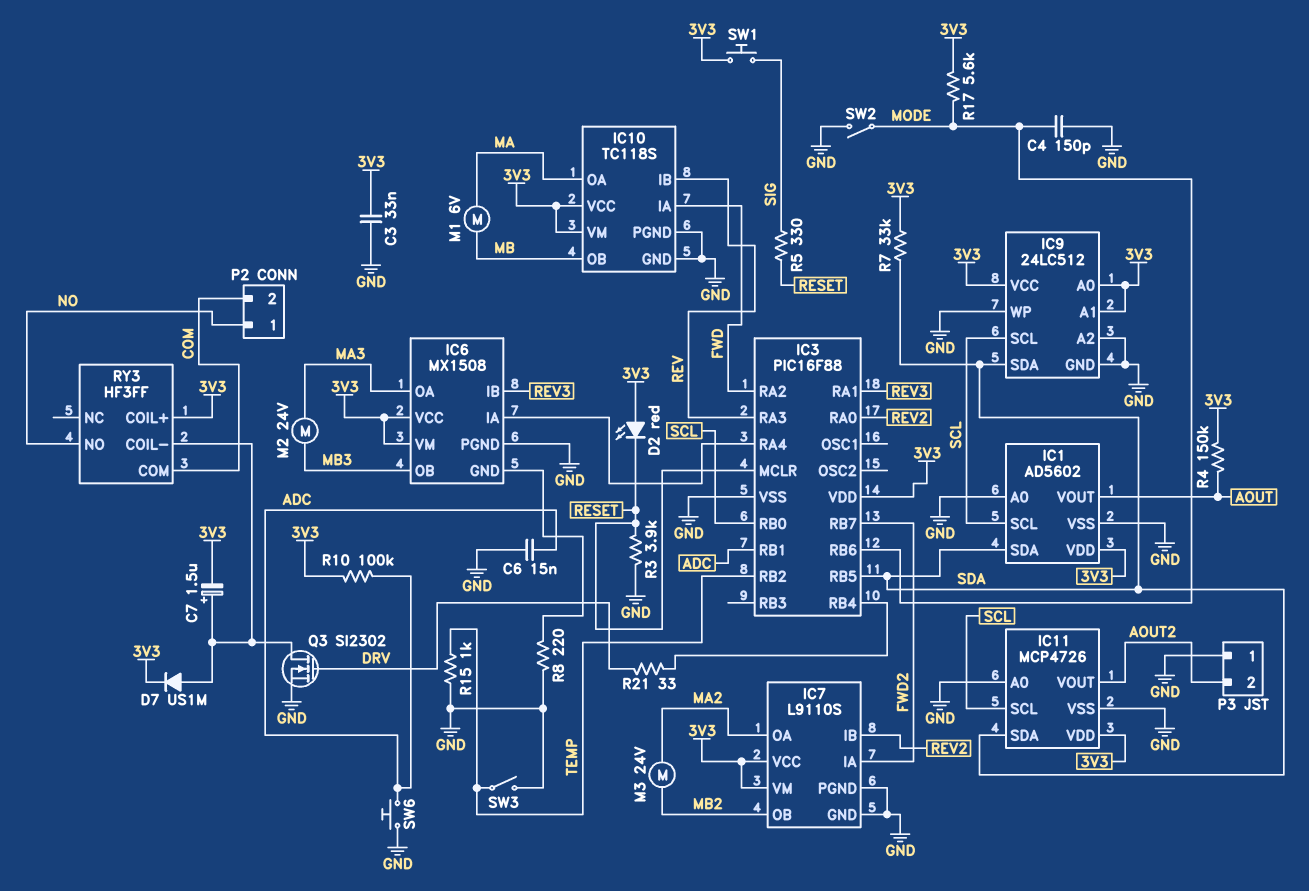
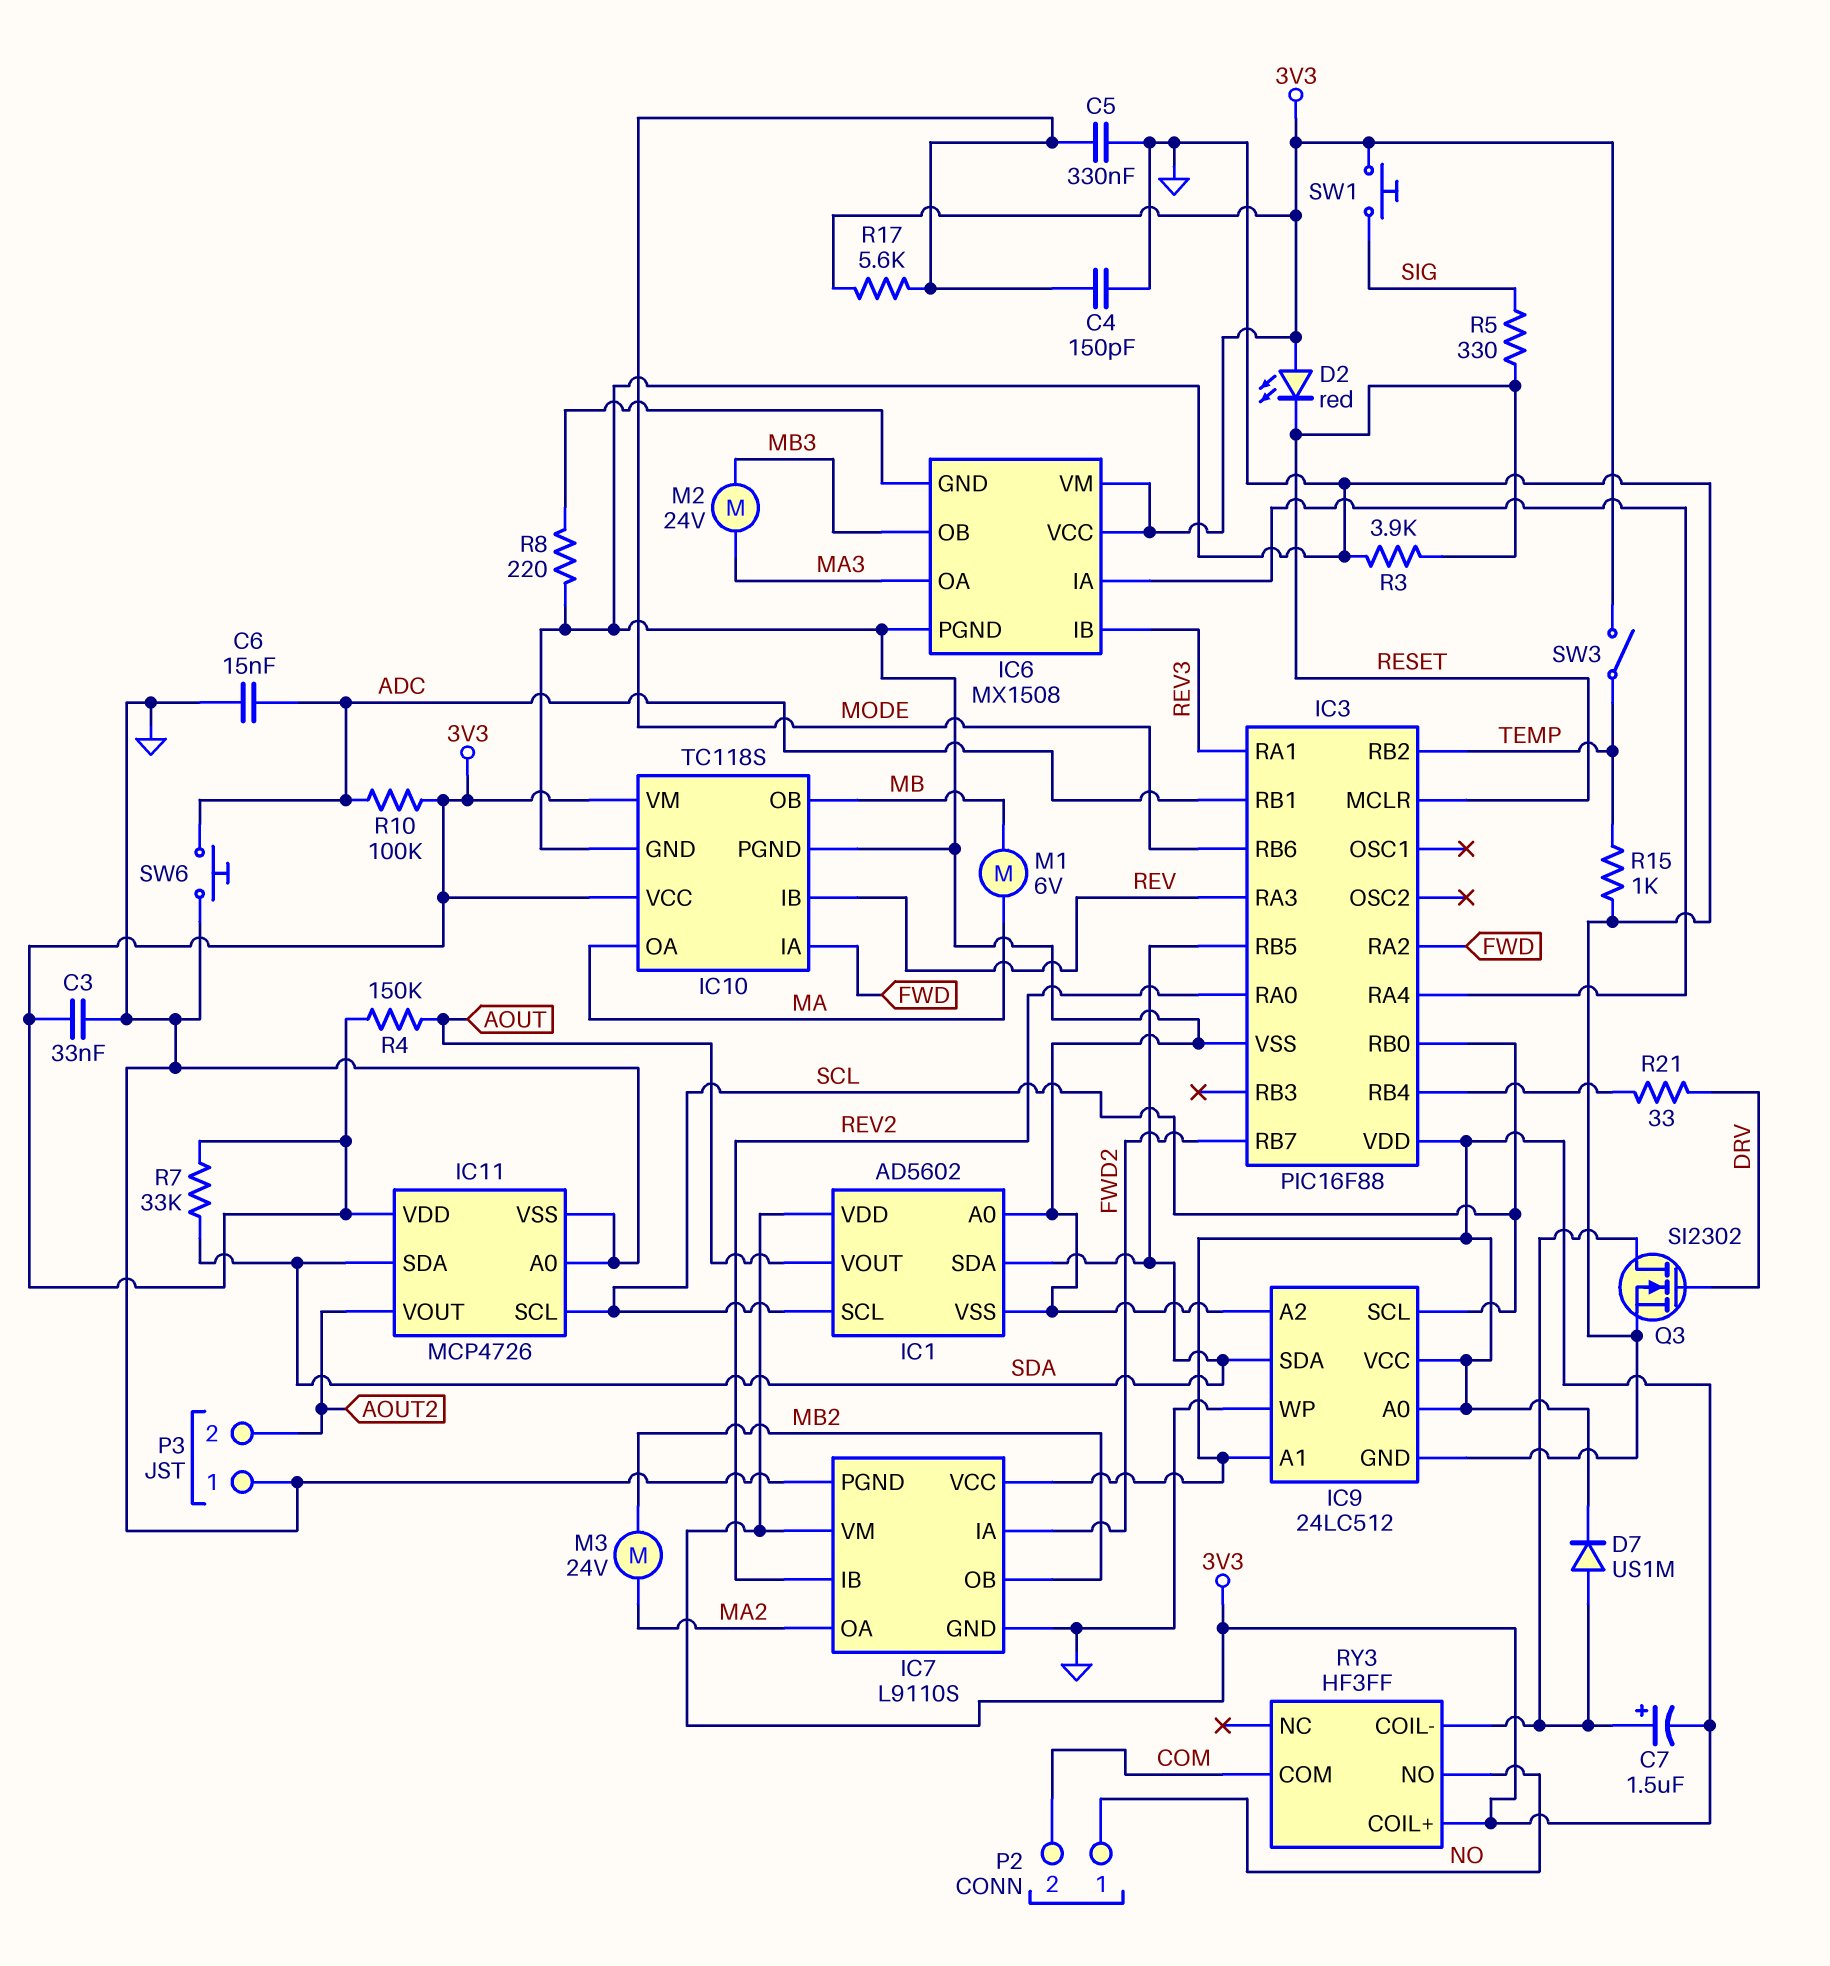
C5: none -> 330nF (GND, MODE)
SW2: switch (GND, MODE) -> none
SW3: switch (GND, TEMP) -> switch (3V3, TEMP)

